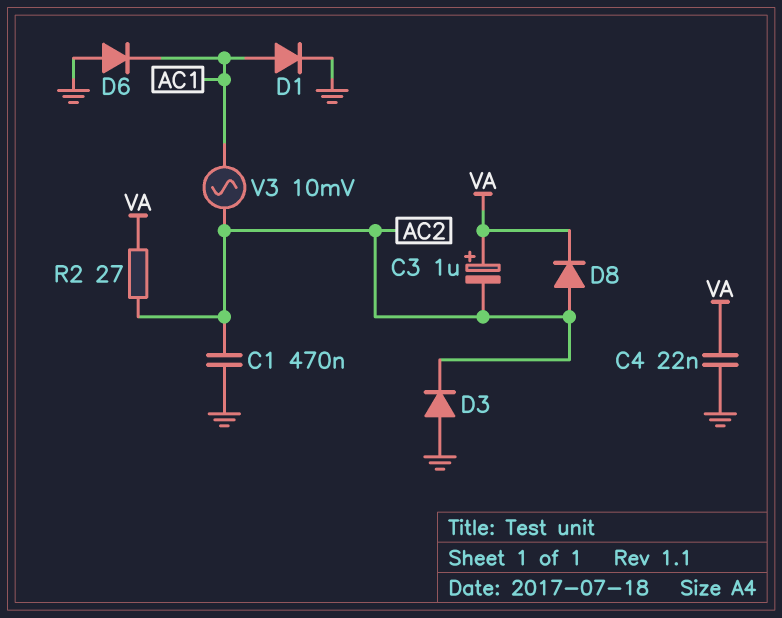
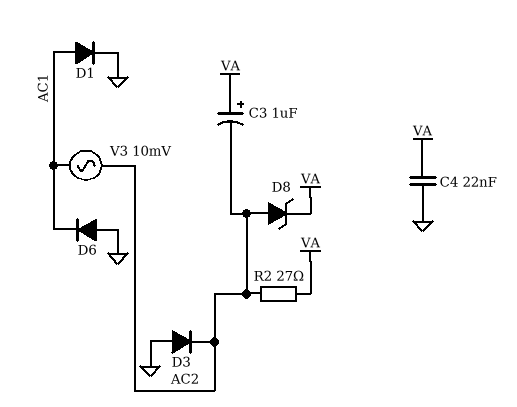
C1: 470nF (AC2, GND) -> none
D8: diode (A AC2, K VA) -> zener (A AC2, K VA)

